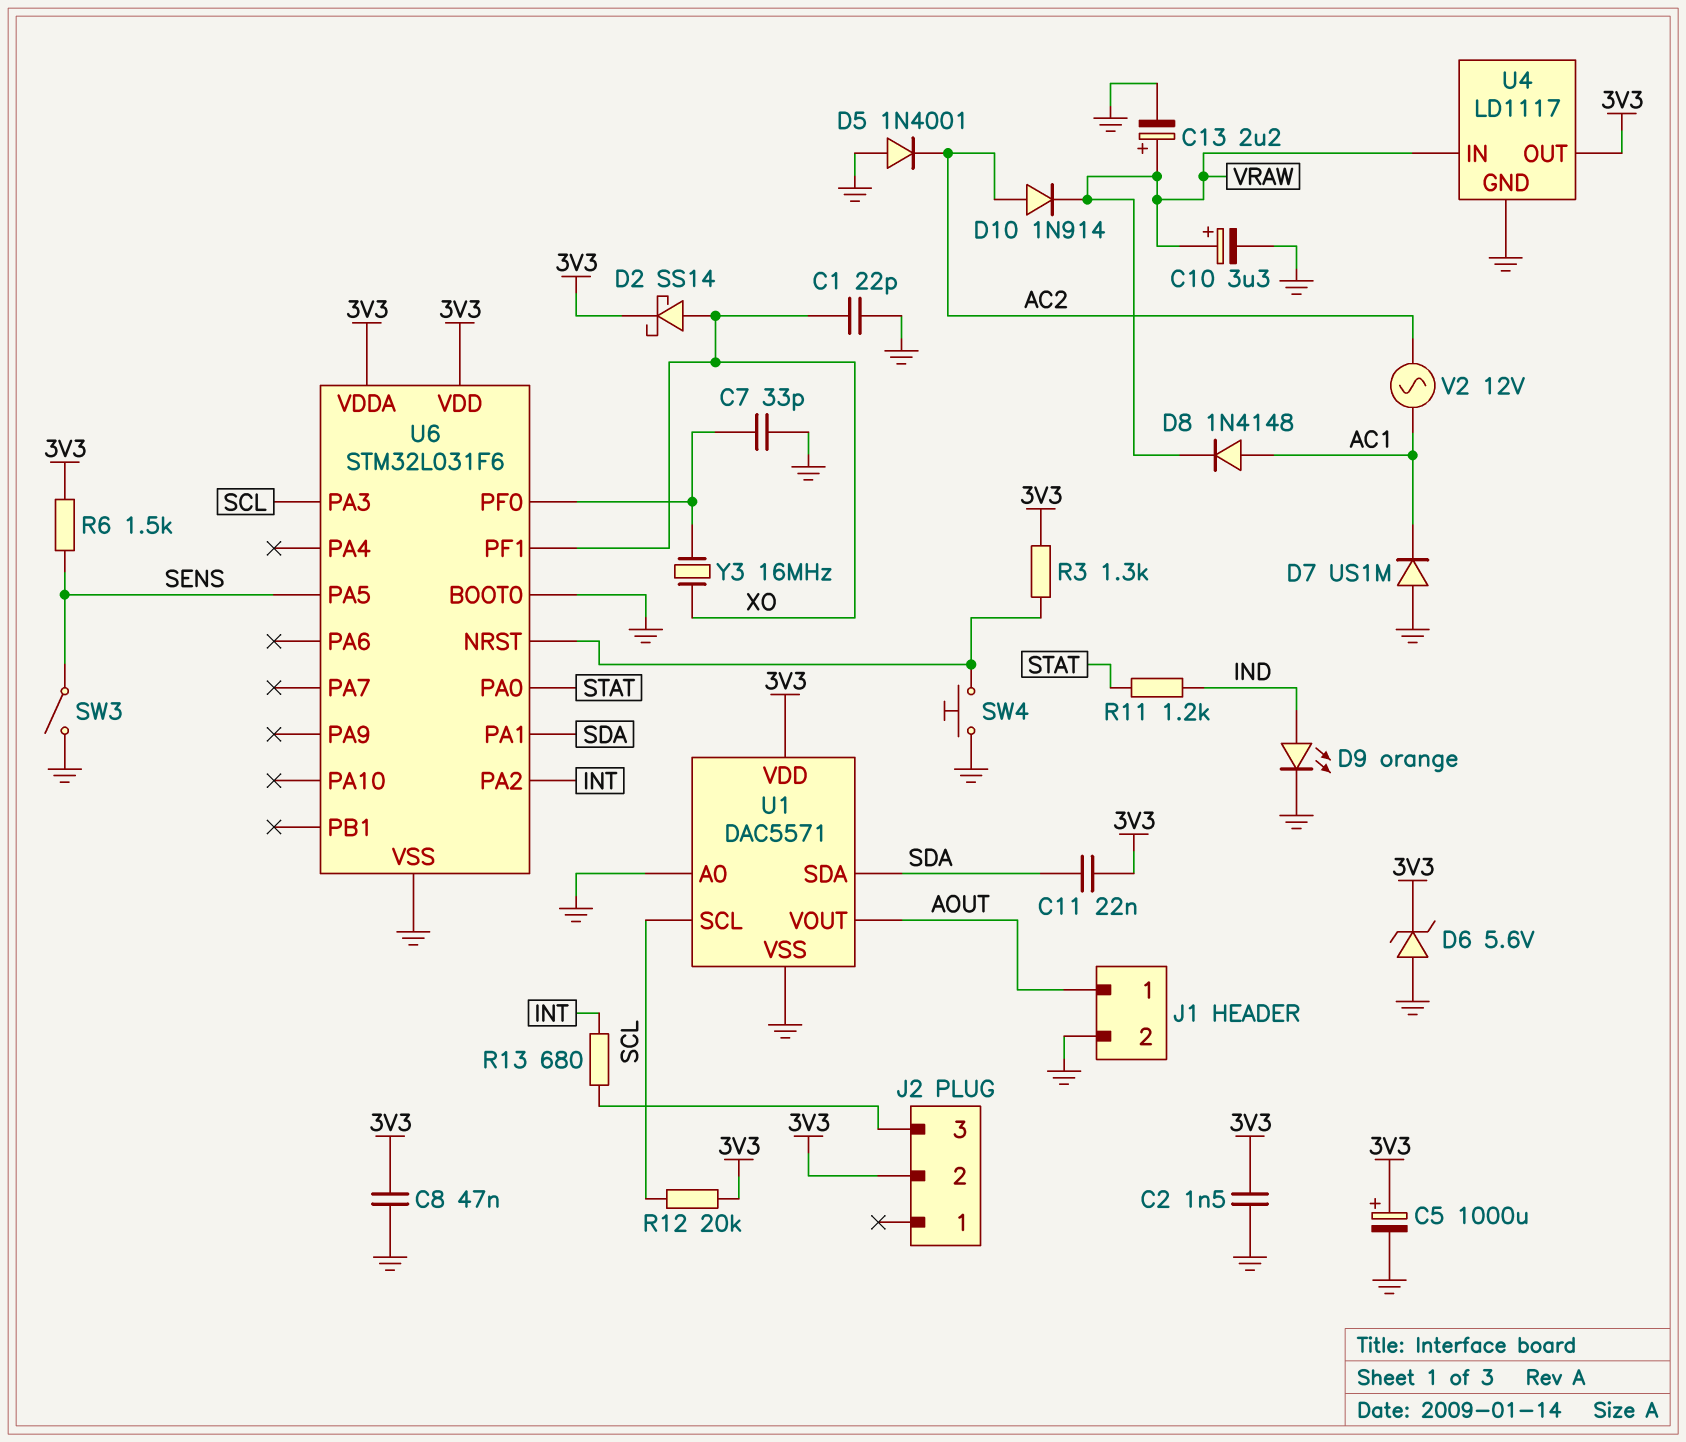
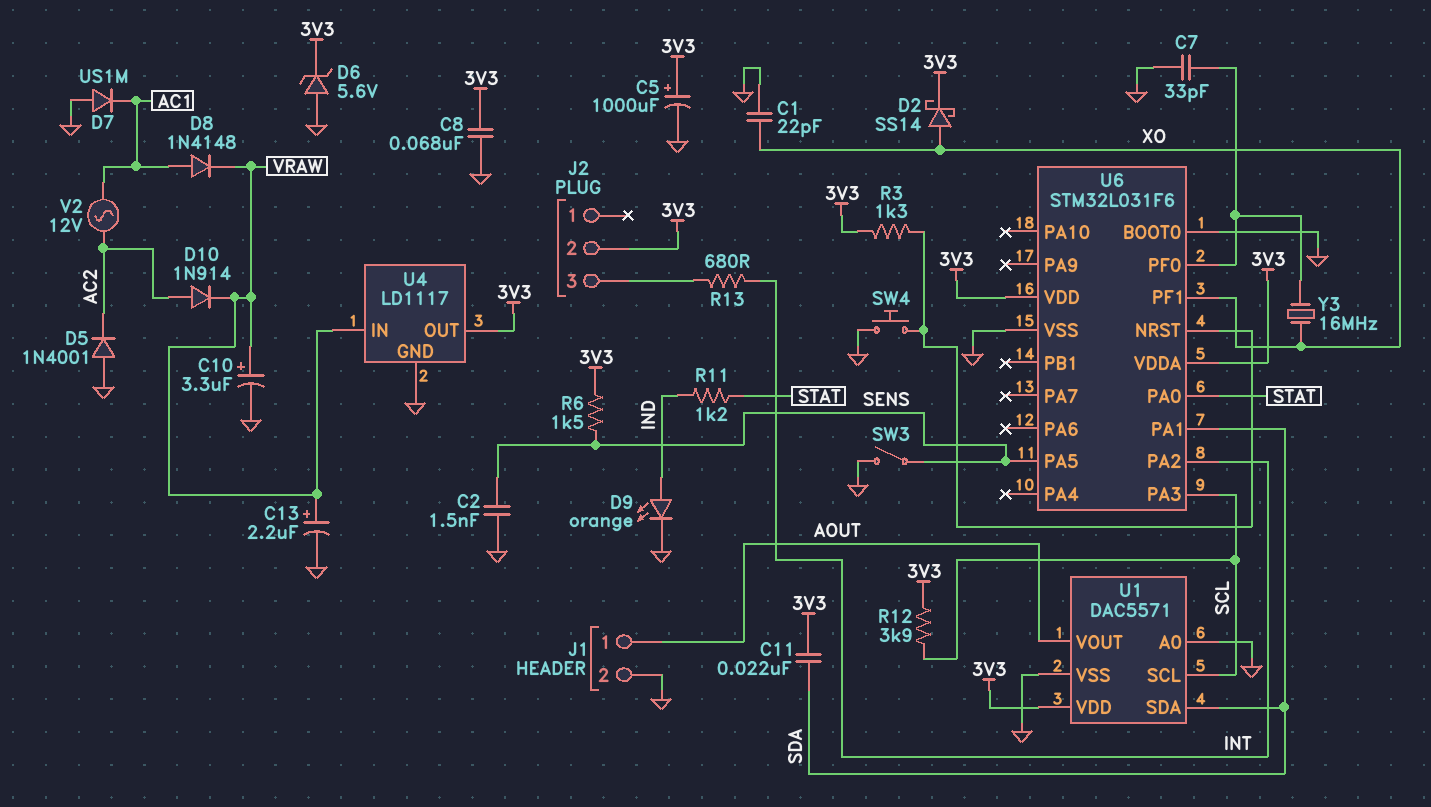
C2: 1.5nF (3V3, GND) -> 1.5nF (GND, SENS)
C8: 47nF (3V3, GND) -> 68nF (3V3, GND)
R12: 20k (3V3, SCL) -> 3.9k (3V3, SCL)

